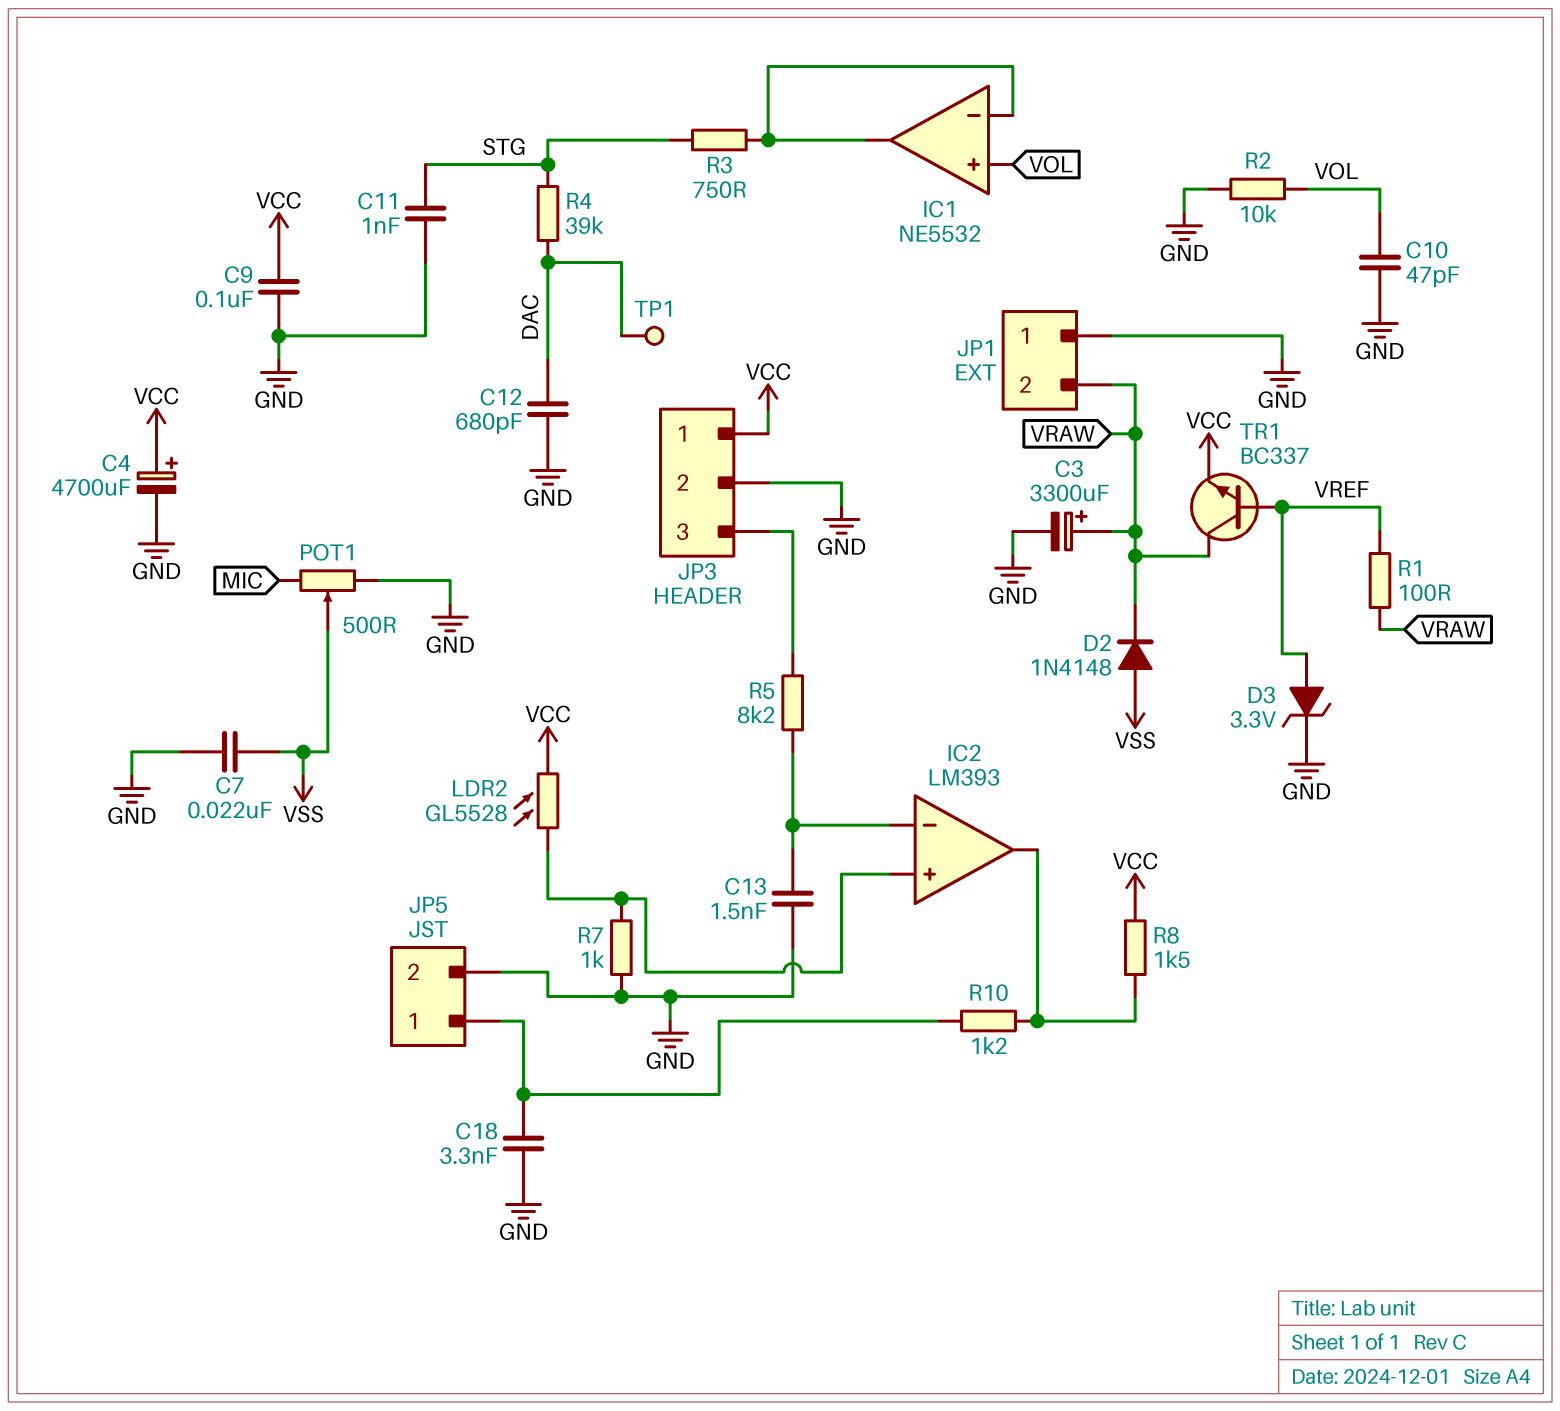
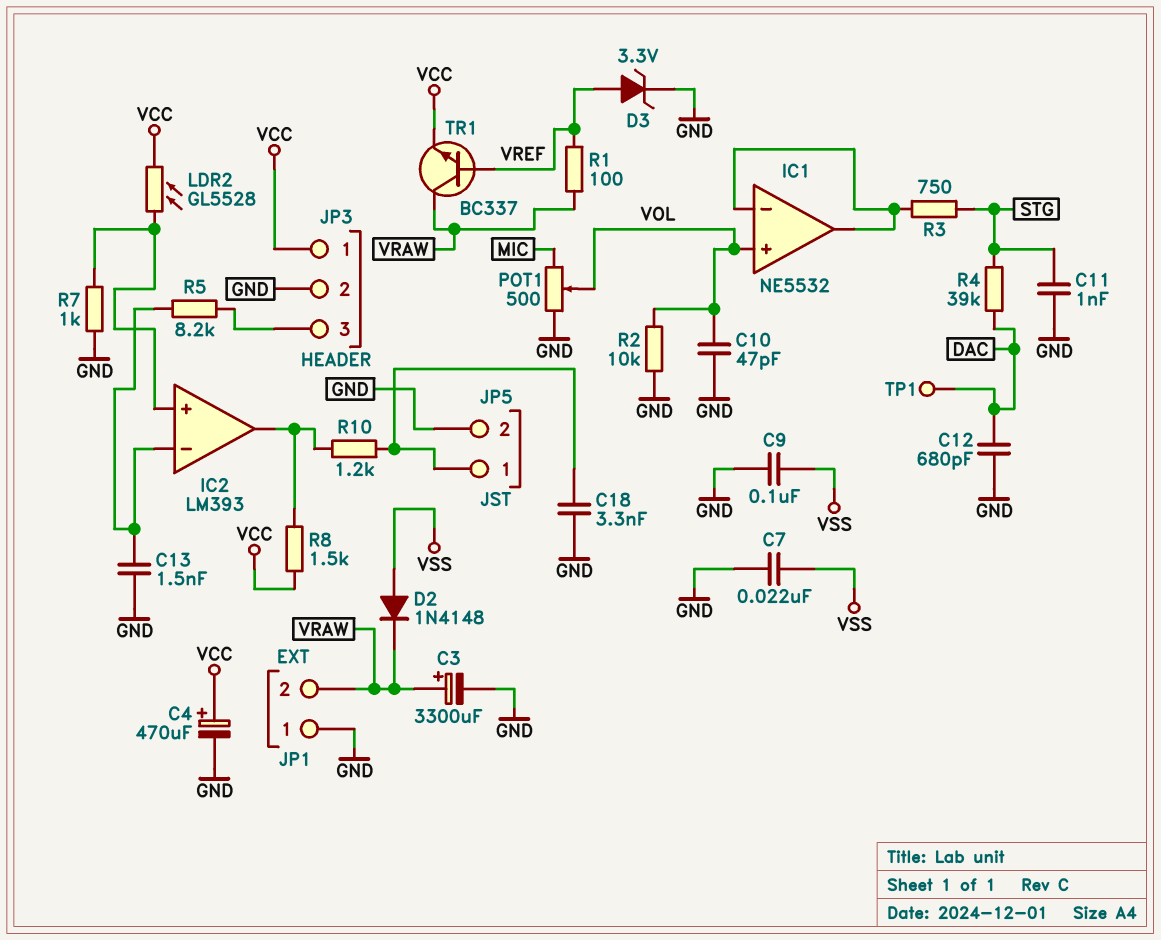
C4: 4700uF (plus VCC, minus GND) -> 470uF (plus VCC, minus GND)
C9: 100nF (GND, VCC) -> 100nF (GND, VSS)
POT1: 500 (GND, MIC, wiper VSS) -> 500 (GND, MIC, wiper VOL)

